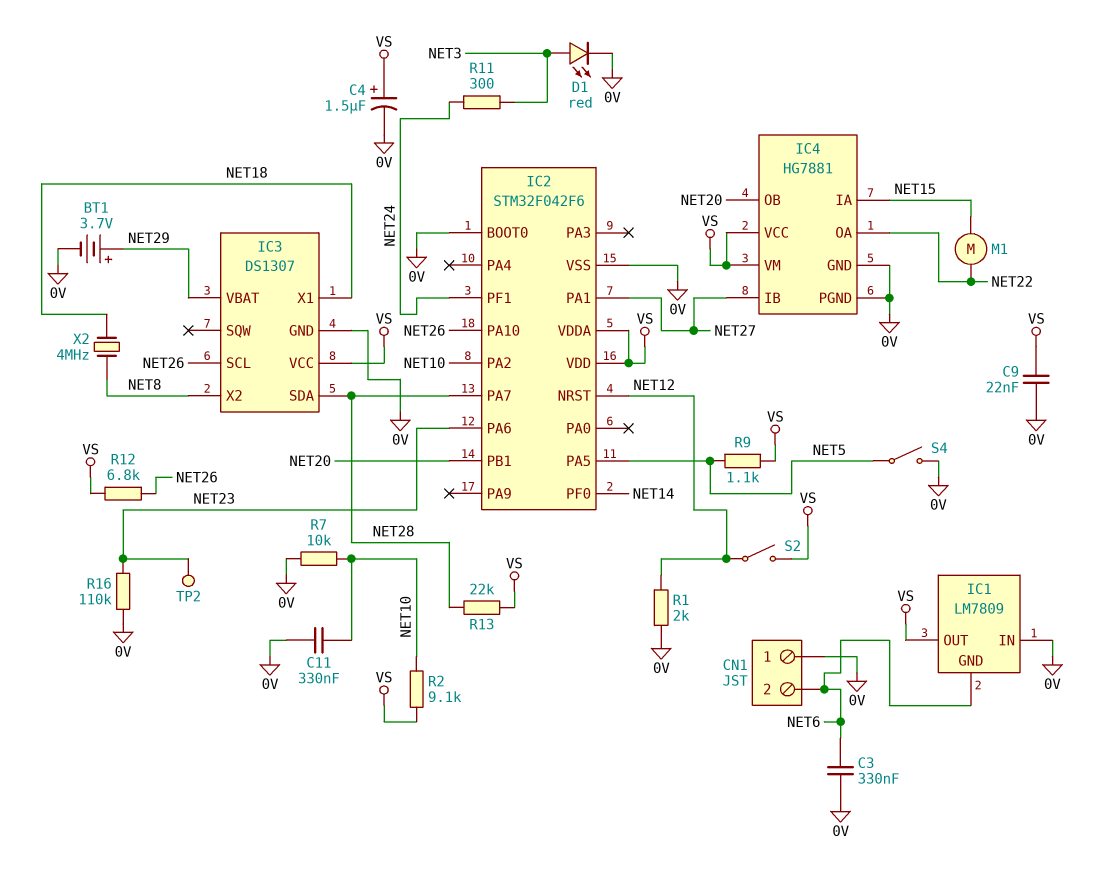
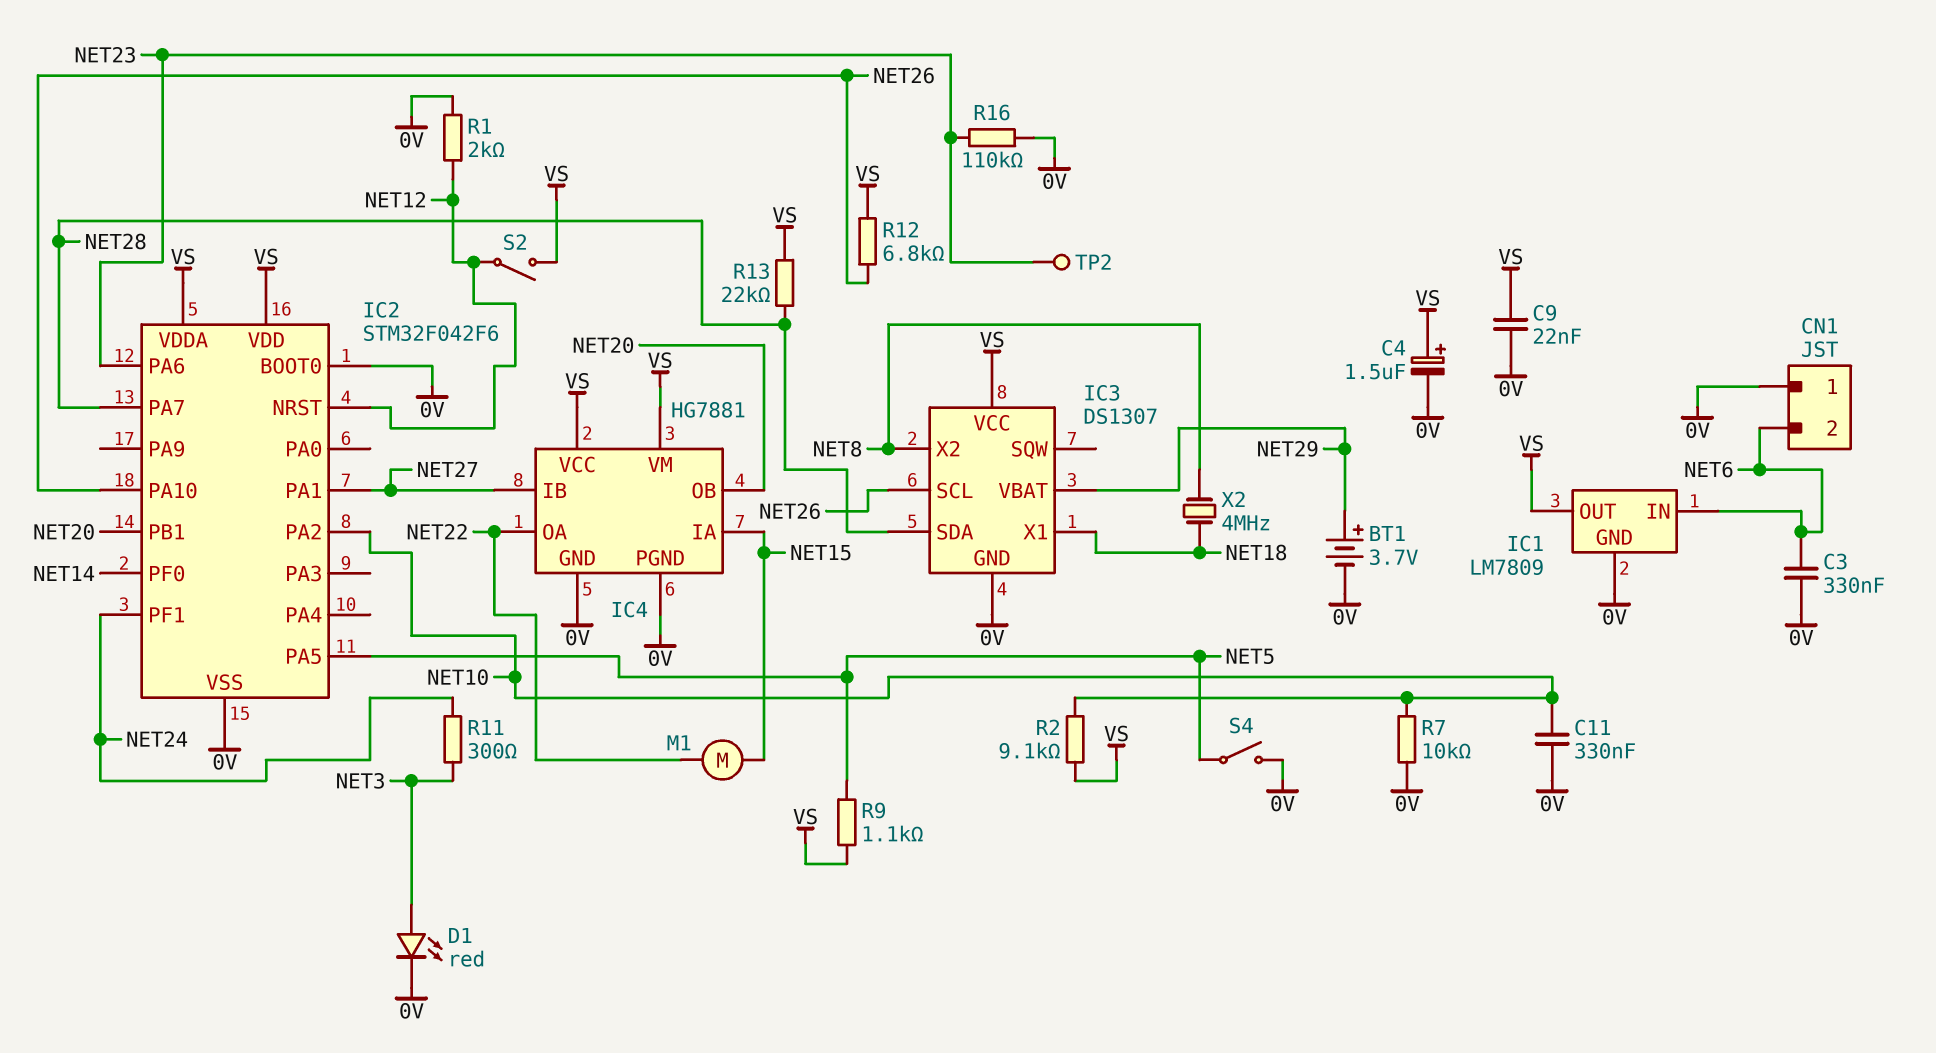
IC1 pin GND: NET6 -> 0V
IC1 pin IN: 0V -> NET6

